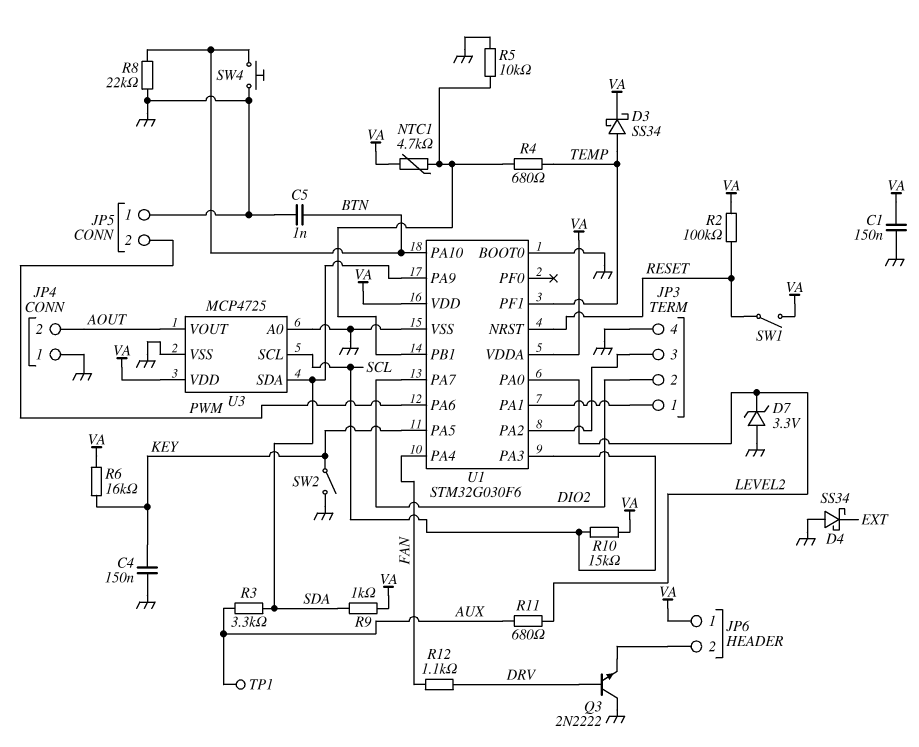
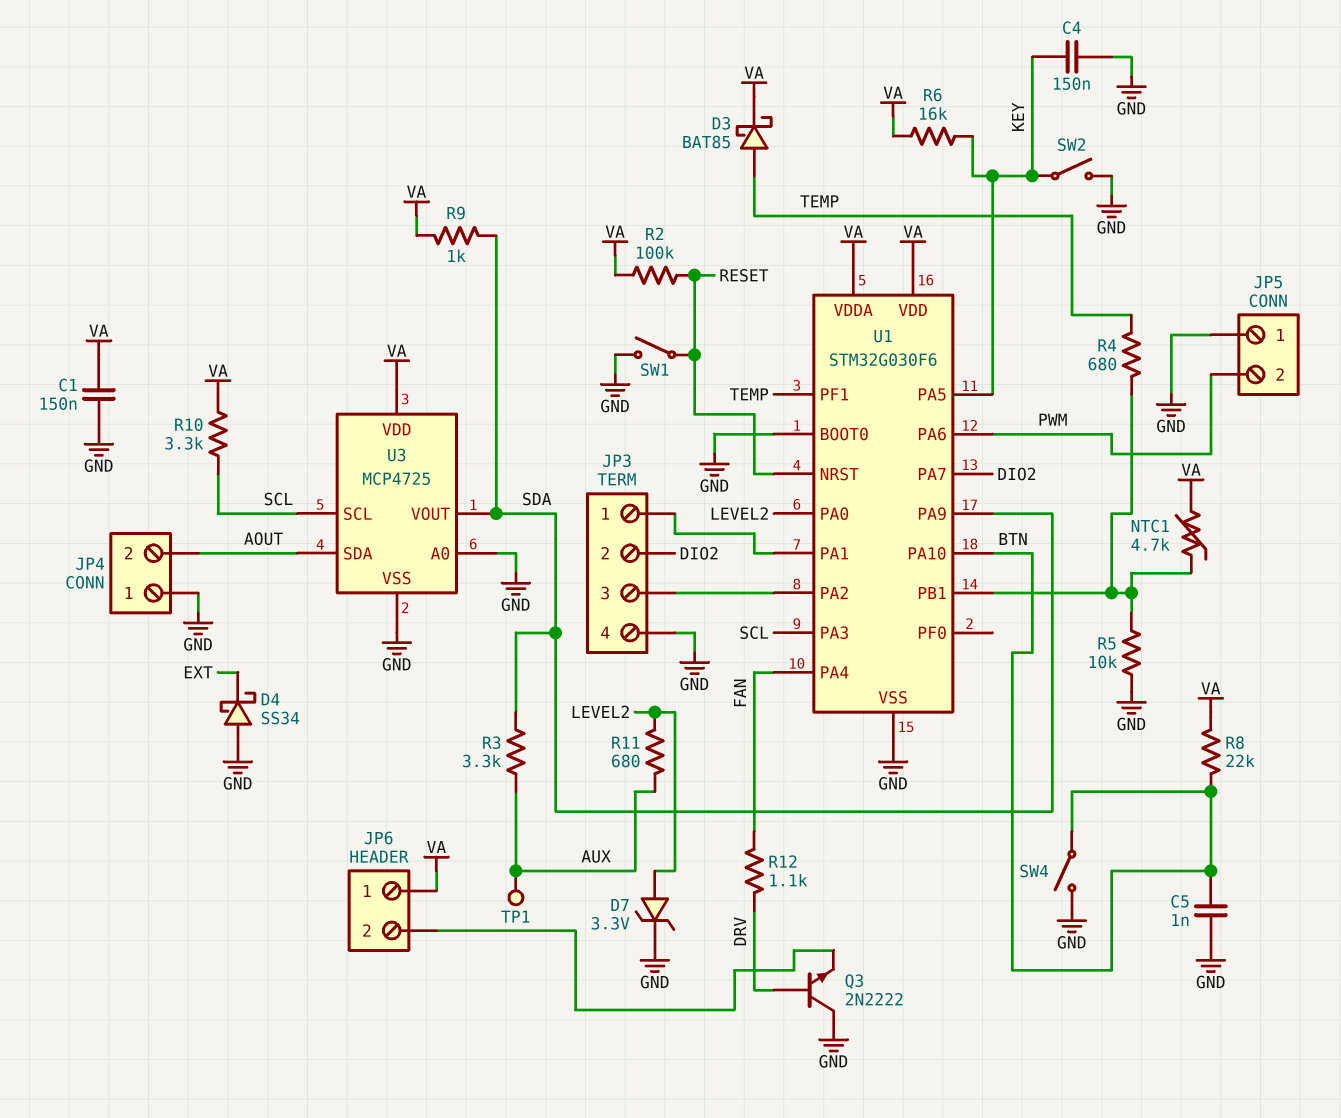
D3: schottky SS34 (A TEMP, K VA) -> schottky BAT85 (A TEMP, K VA)
D7: zener 3.3V (A GND, K LEVEL2) -> zener 3.3V (A LEVEL2, K GND)
R8: 22k (BTN, GND) -> 22k (BTN, VA)
R10: 15k (SCL, VA) -> 3.3k (SCL, VA)
SW1: switch (RESET, VA) -> switch (GND, RESET)
SW4: button (BTN, GND) -> switch (BTN, GND)
U3 pin SDA: SDA -> AOUT
U3 pin VOUT: AOUT -> SDA

